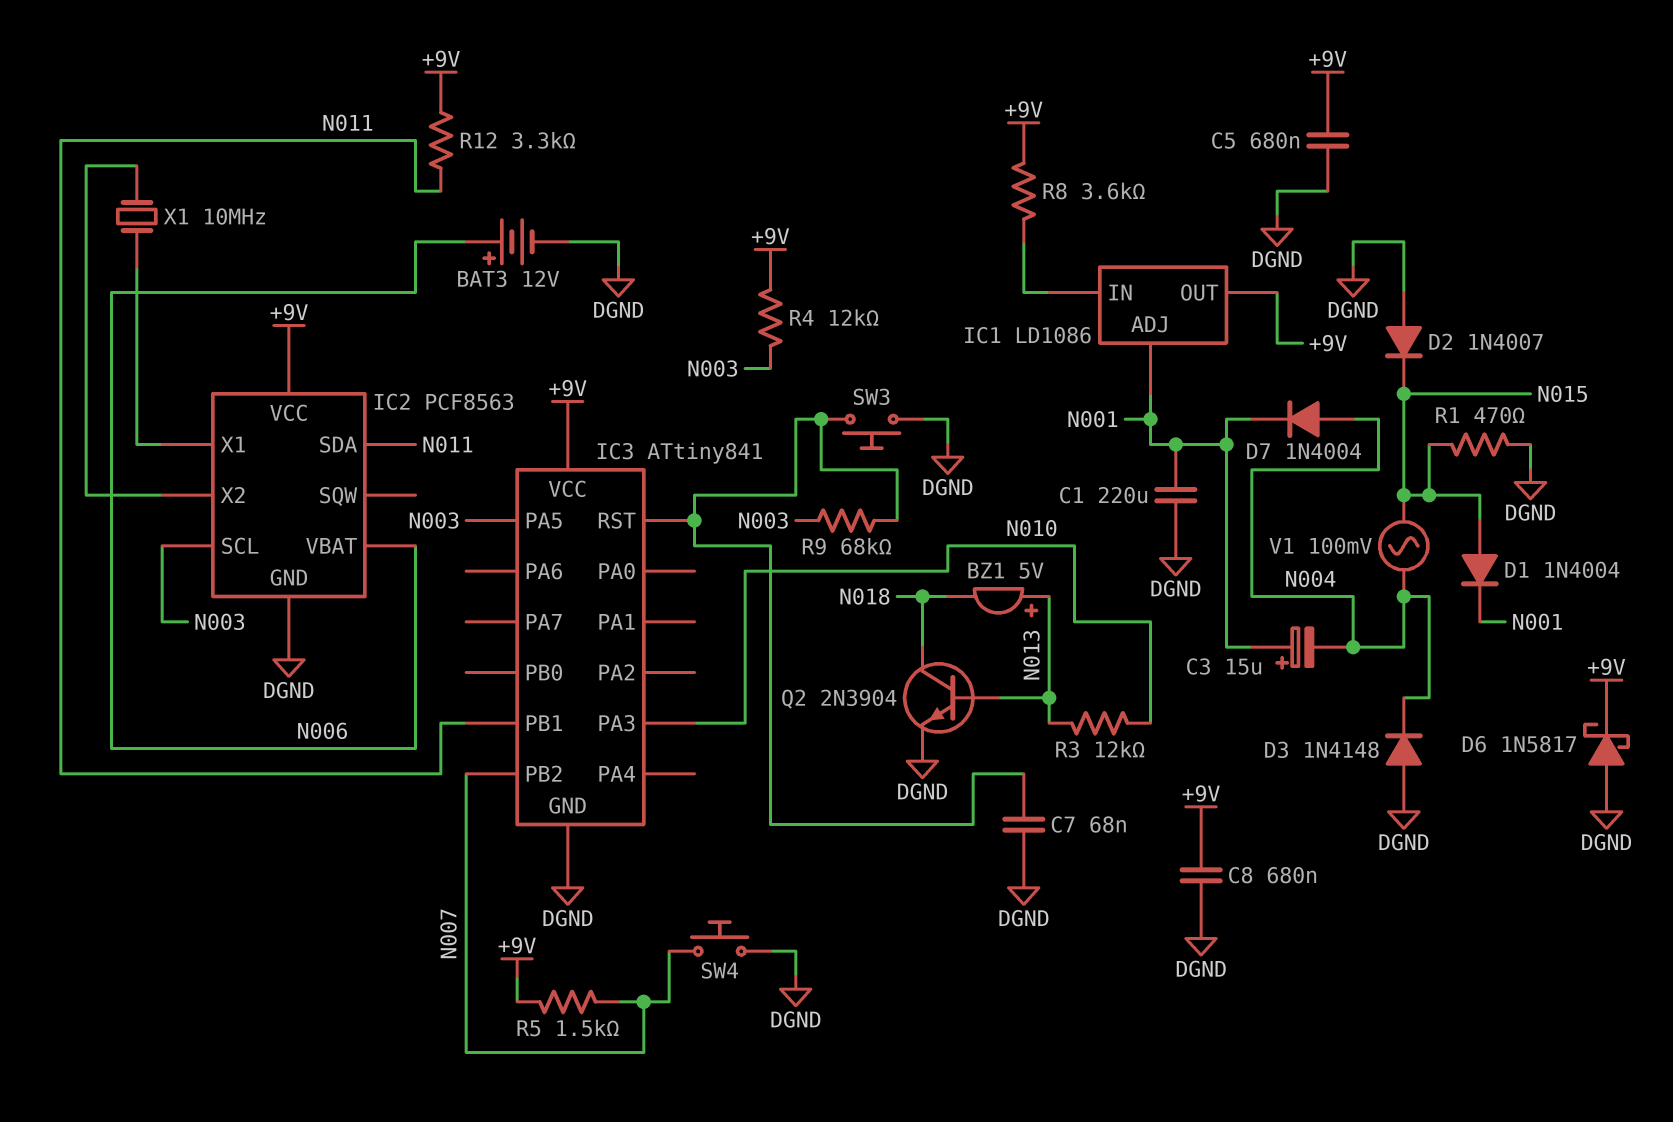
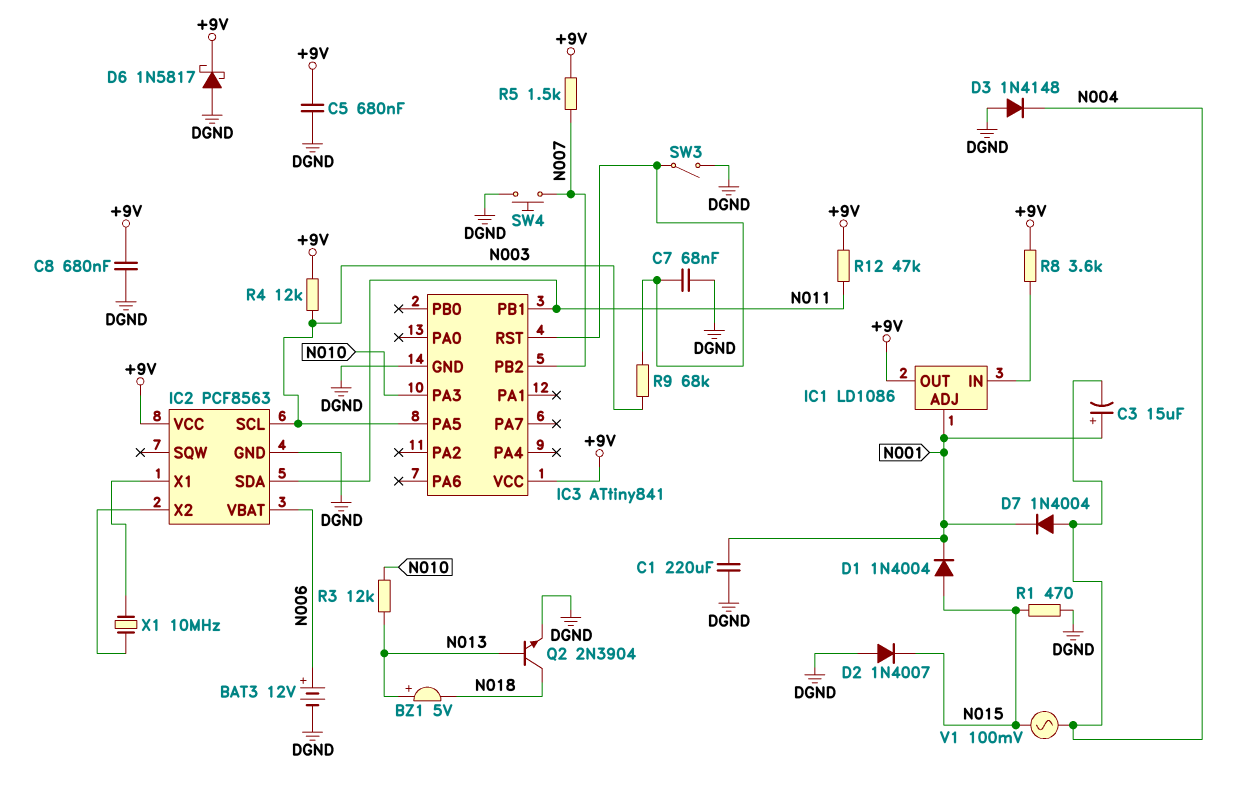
R12: 3.3k (+9V, N011) -> 47k (+9V, N011)
SW3: button (DGND, IC3/RST) -> switch (DGND, IC3/RST)

